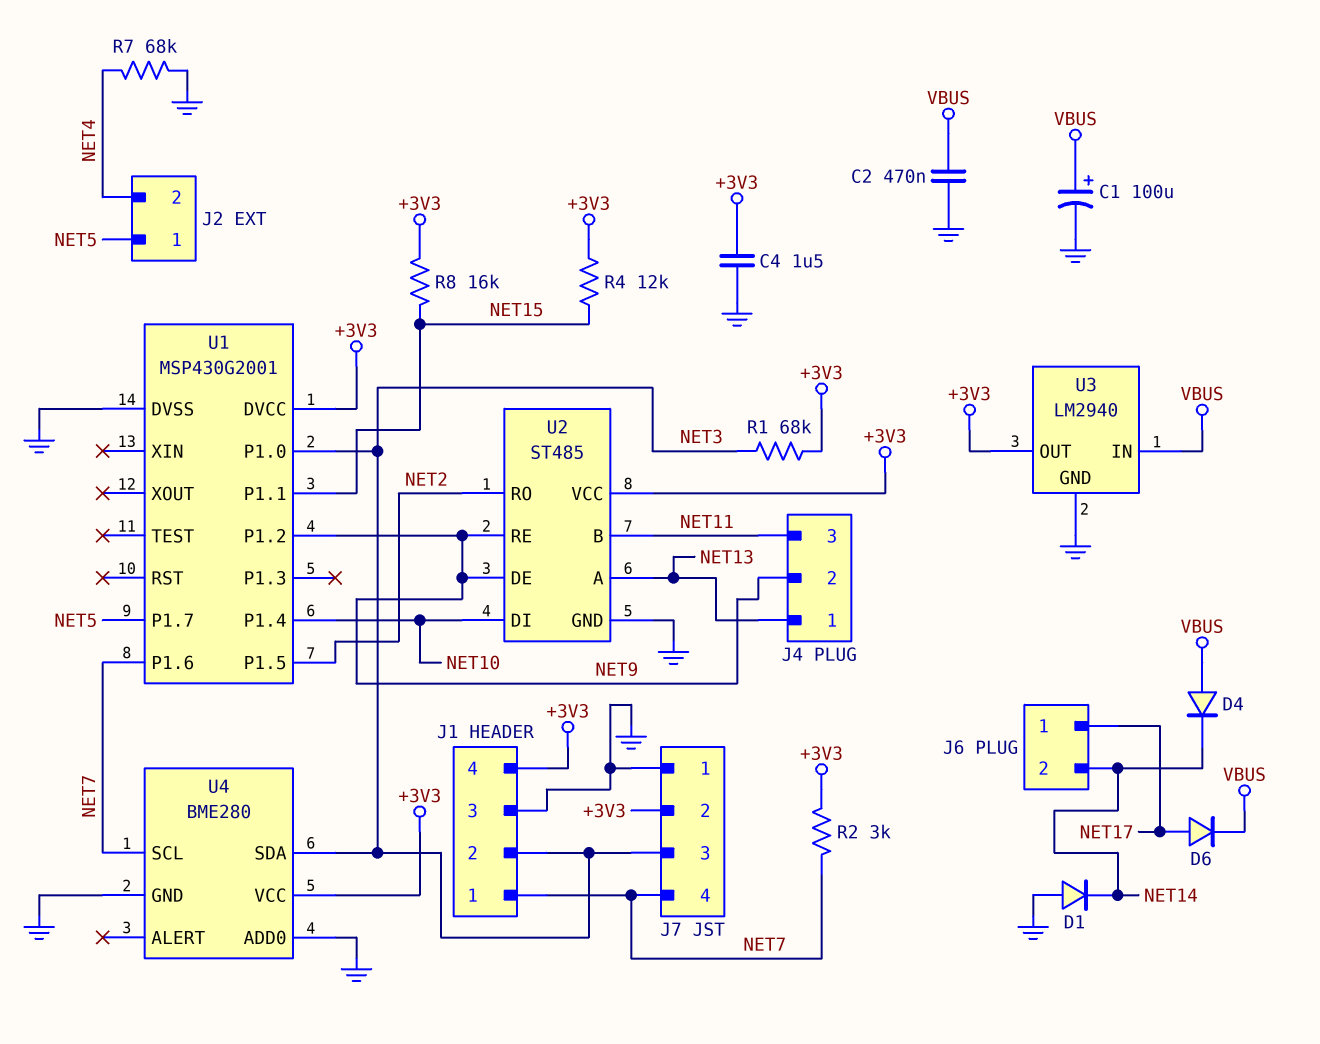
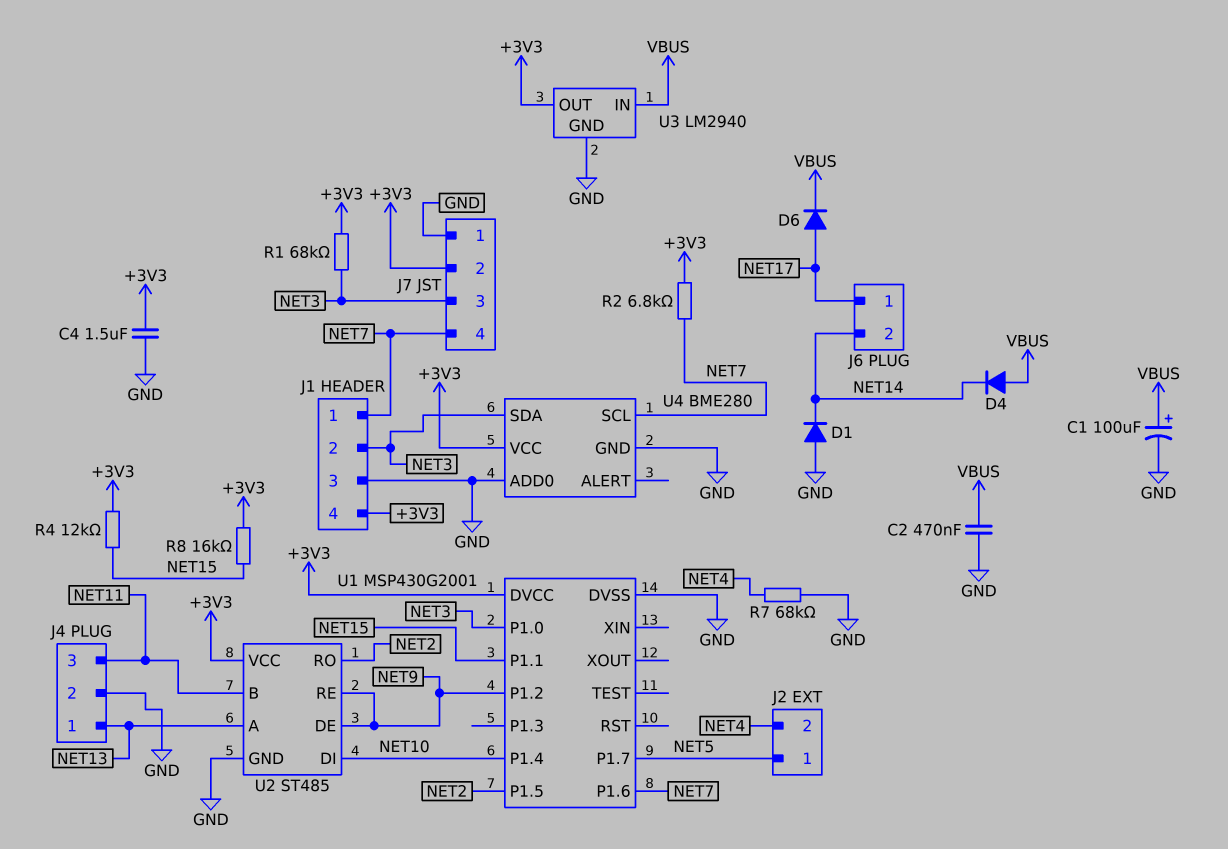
J4 pin 2: NET9 -> GND
R2: 3k (+3V3, NET7) -> 6.8k (+3V3, NET7)

